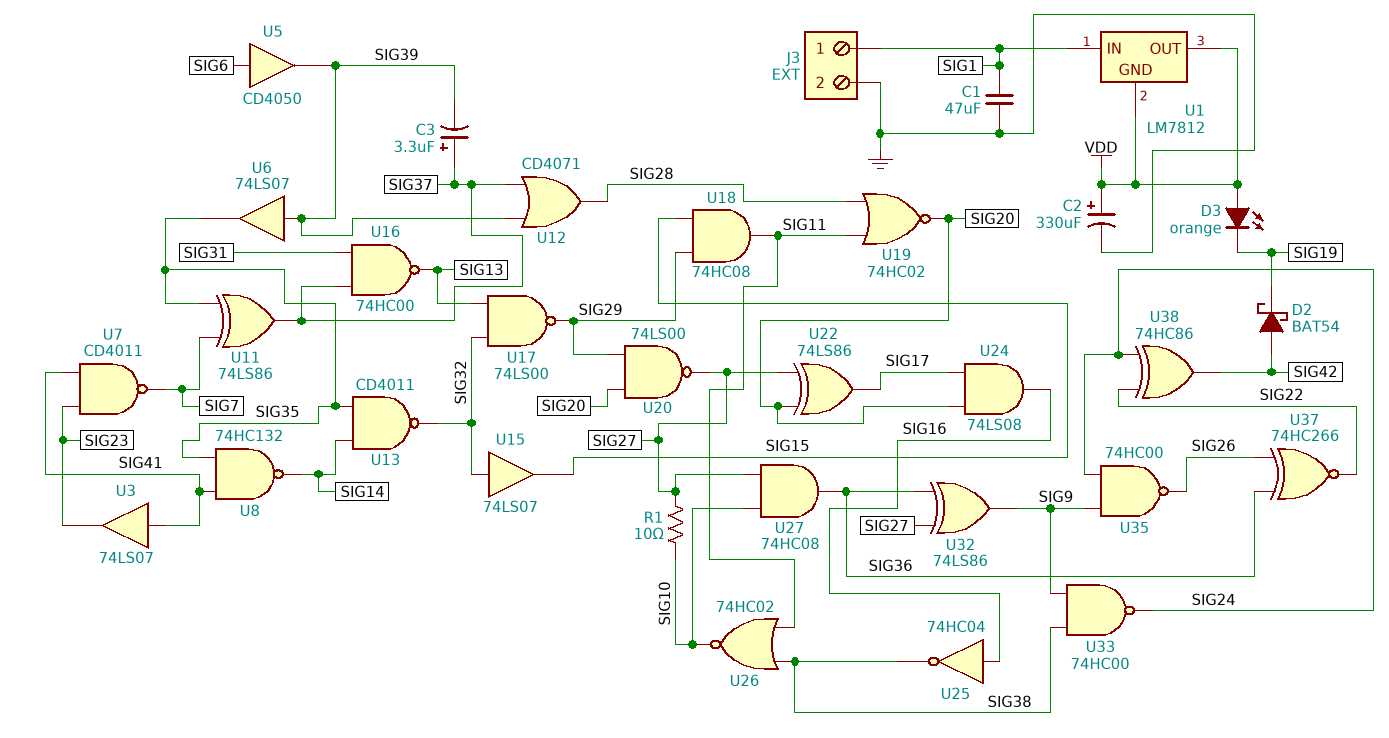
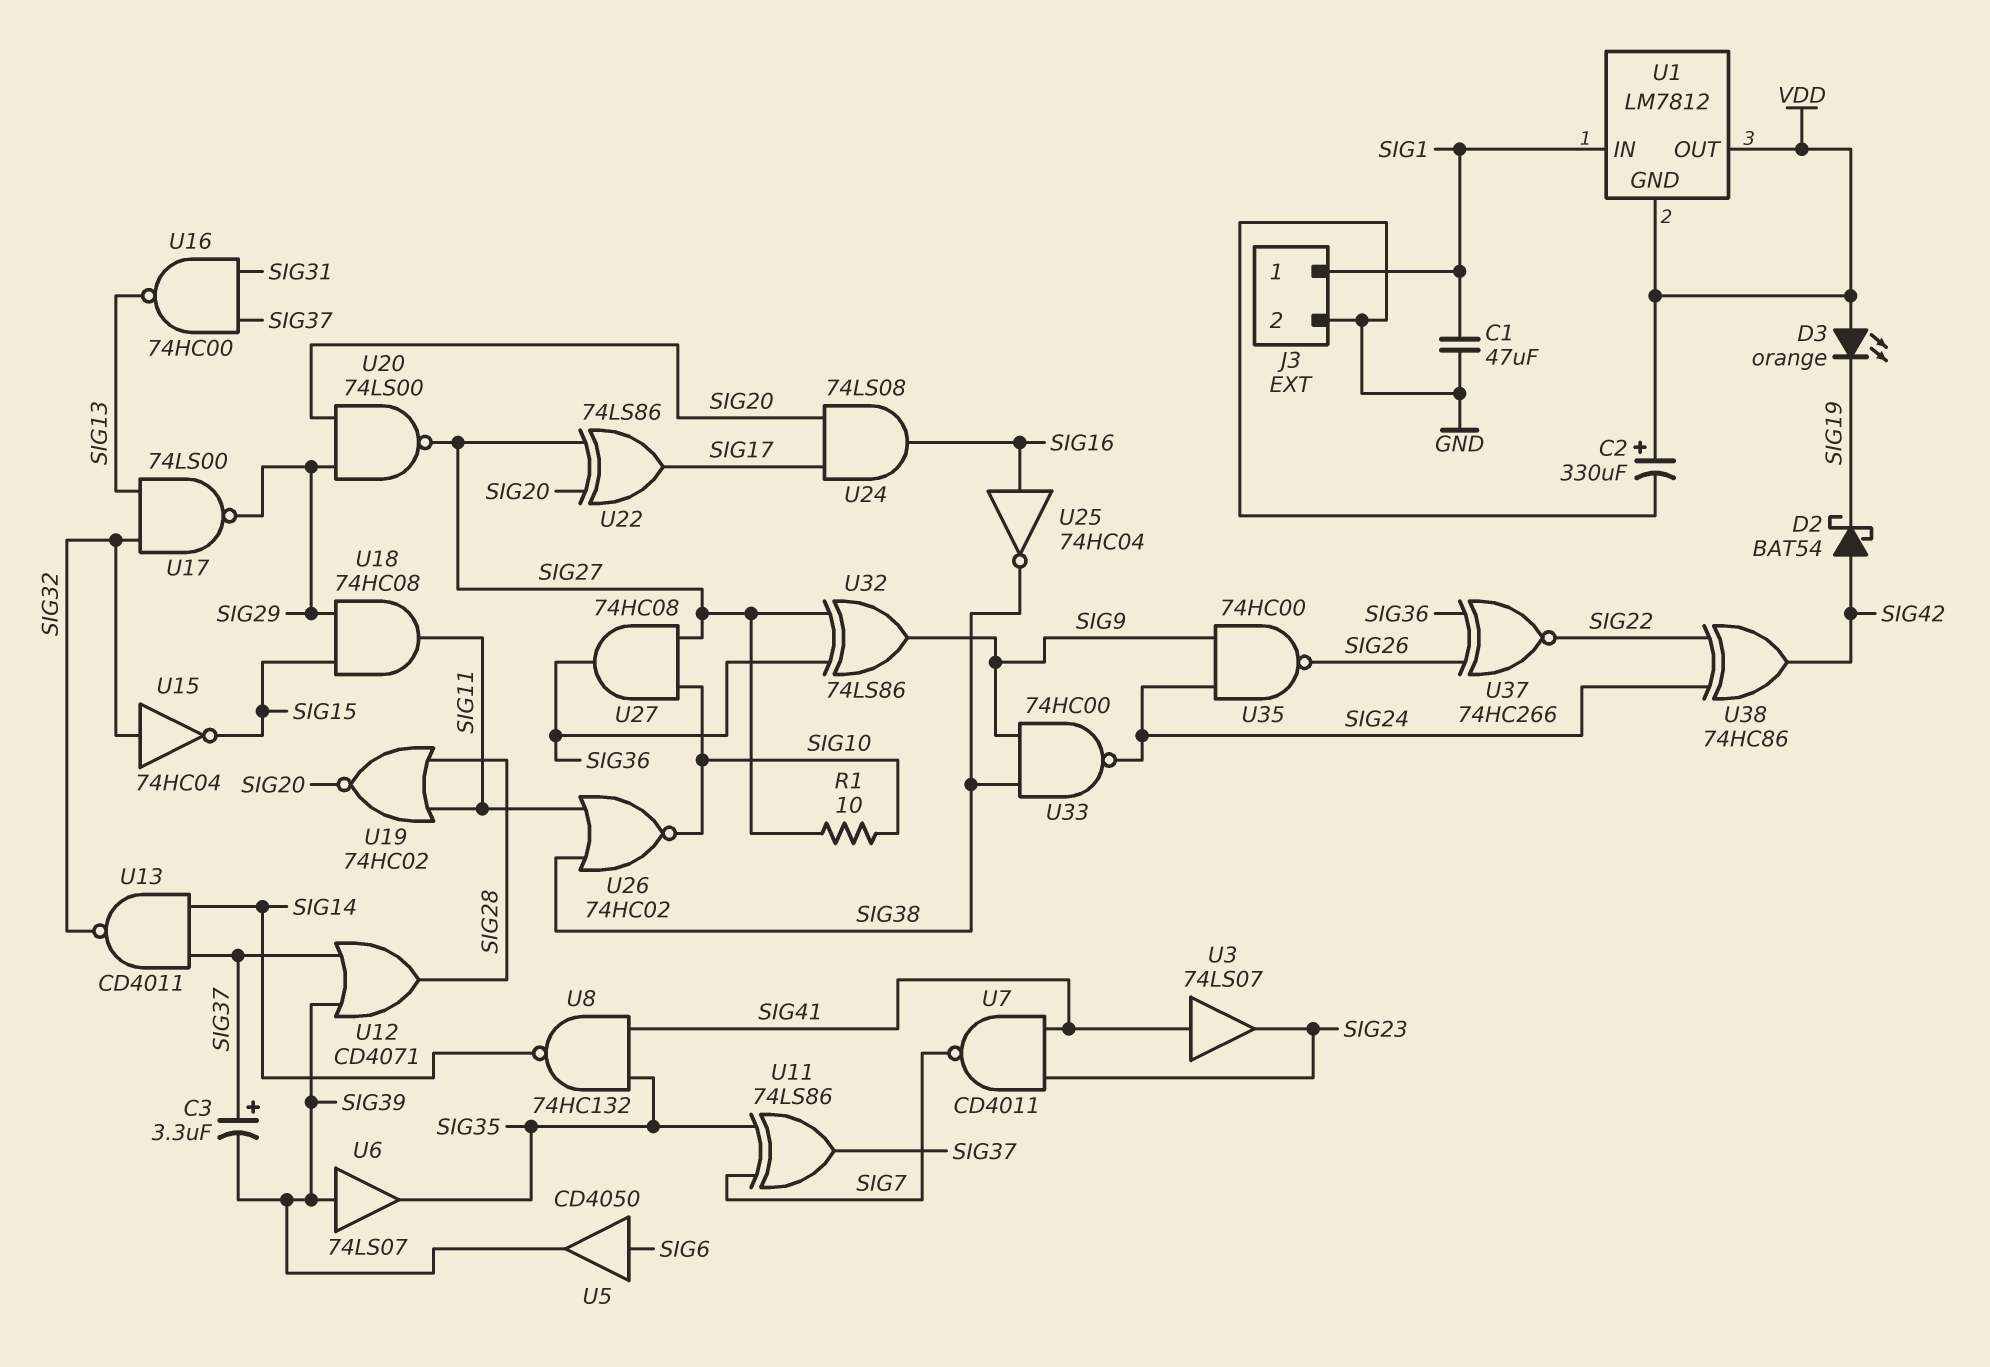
U13: NAND CD4011 (in SIG14, in SIG35, out SIG32) -> NAND CD4011 (in SIG14, in SIG37, out SIG32)
U15: buffer 74LS07 (in SIG32, out SIG15) -> NOT 74HC04 (in SIG32, out SIG15)

